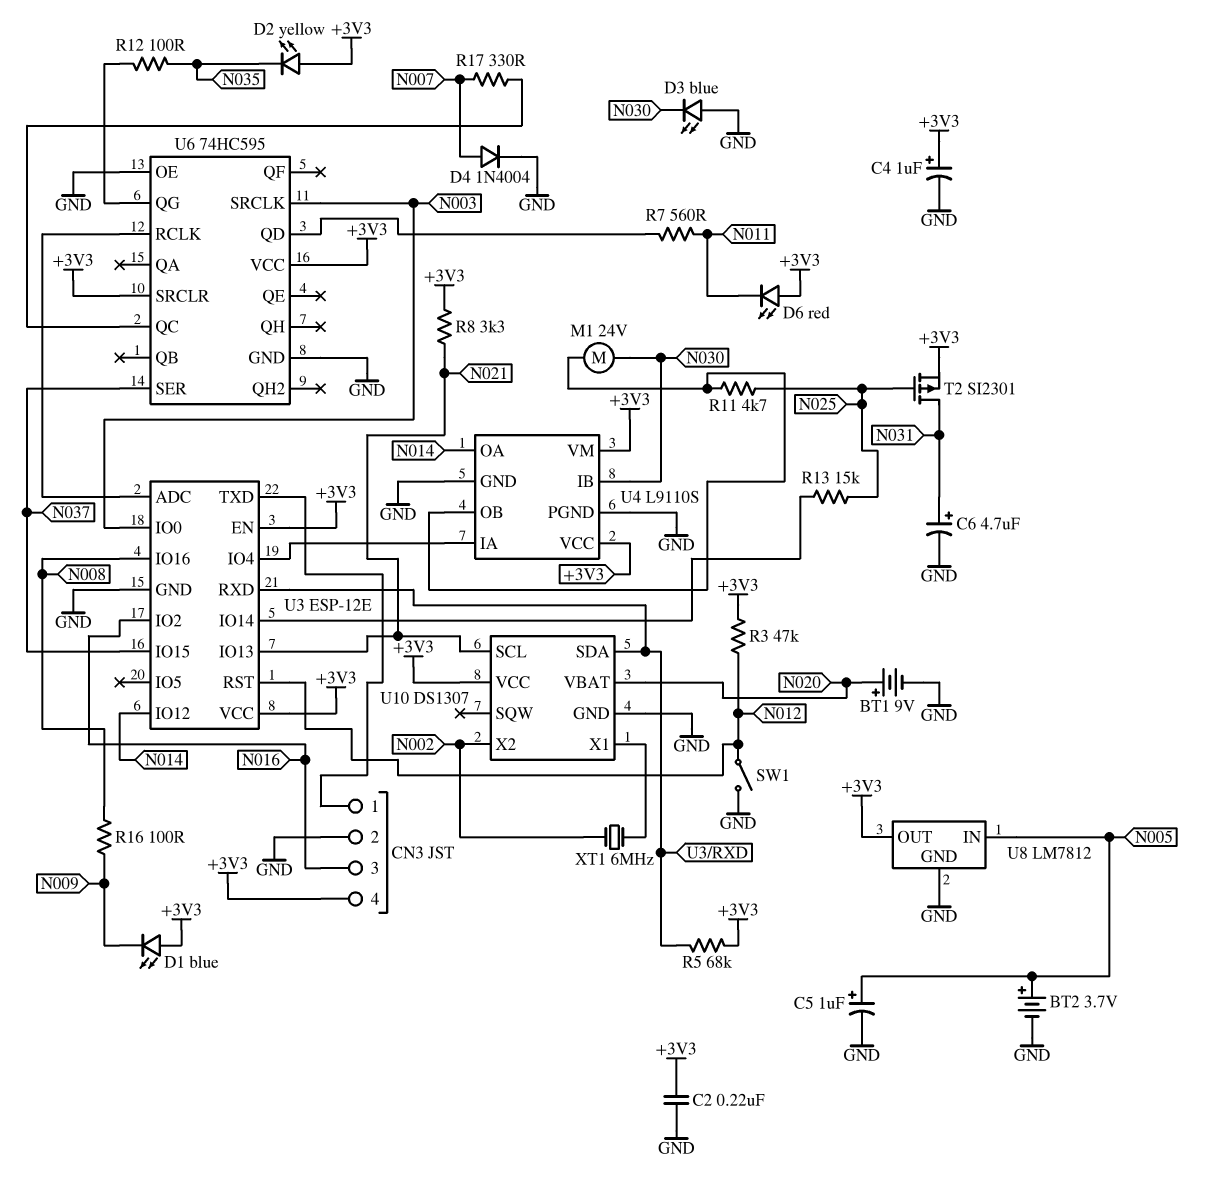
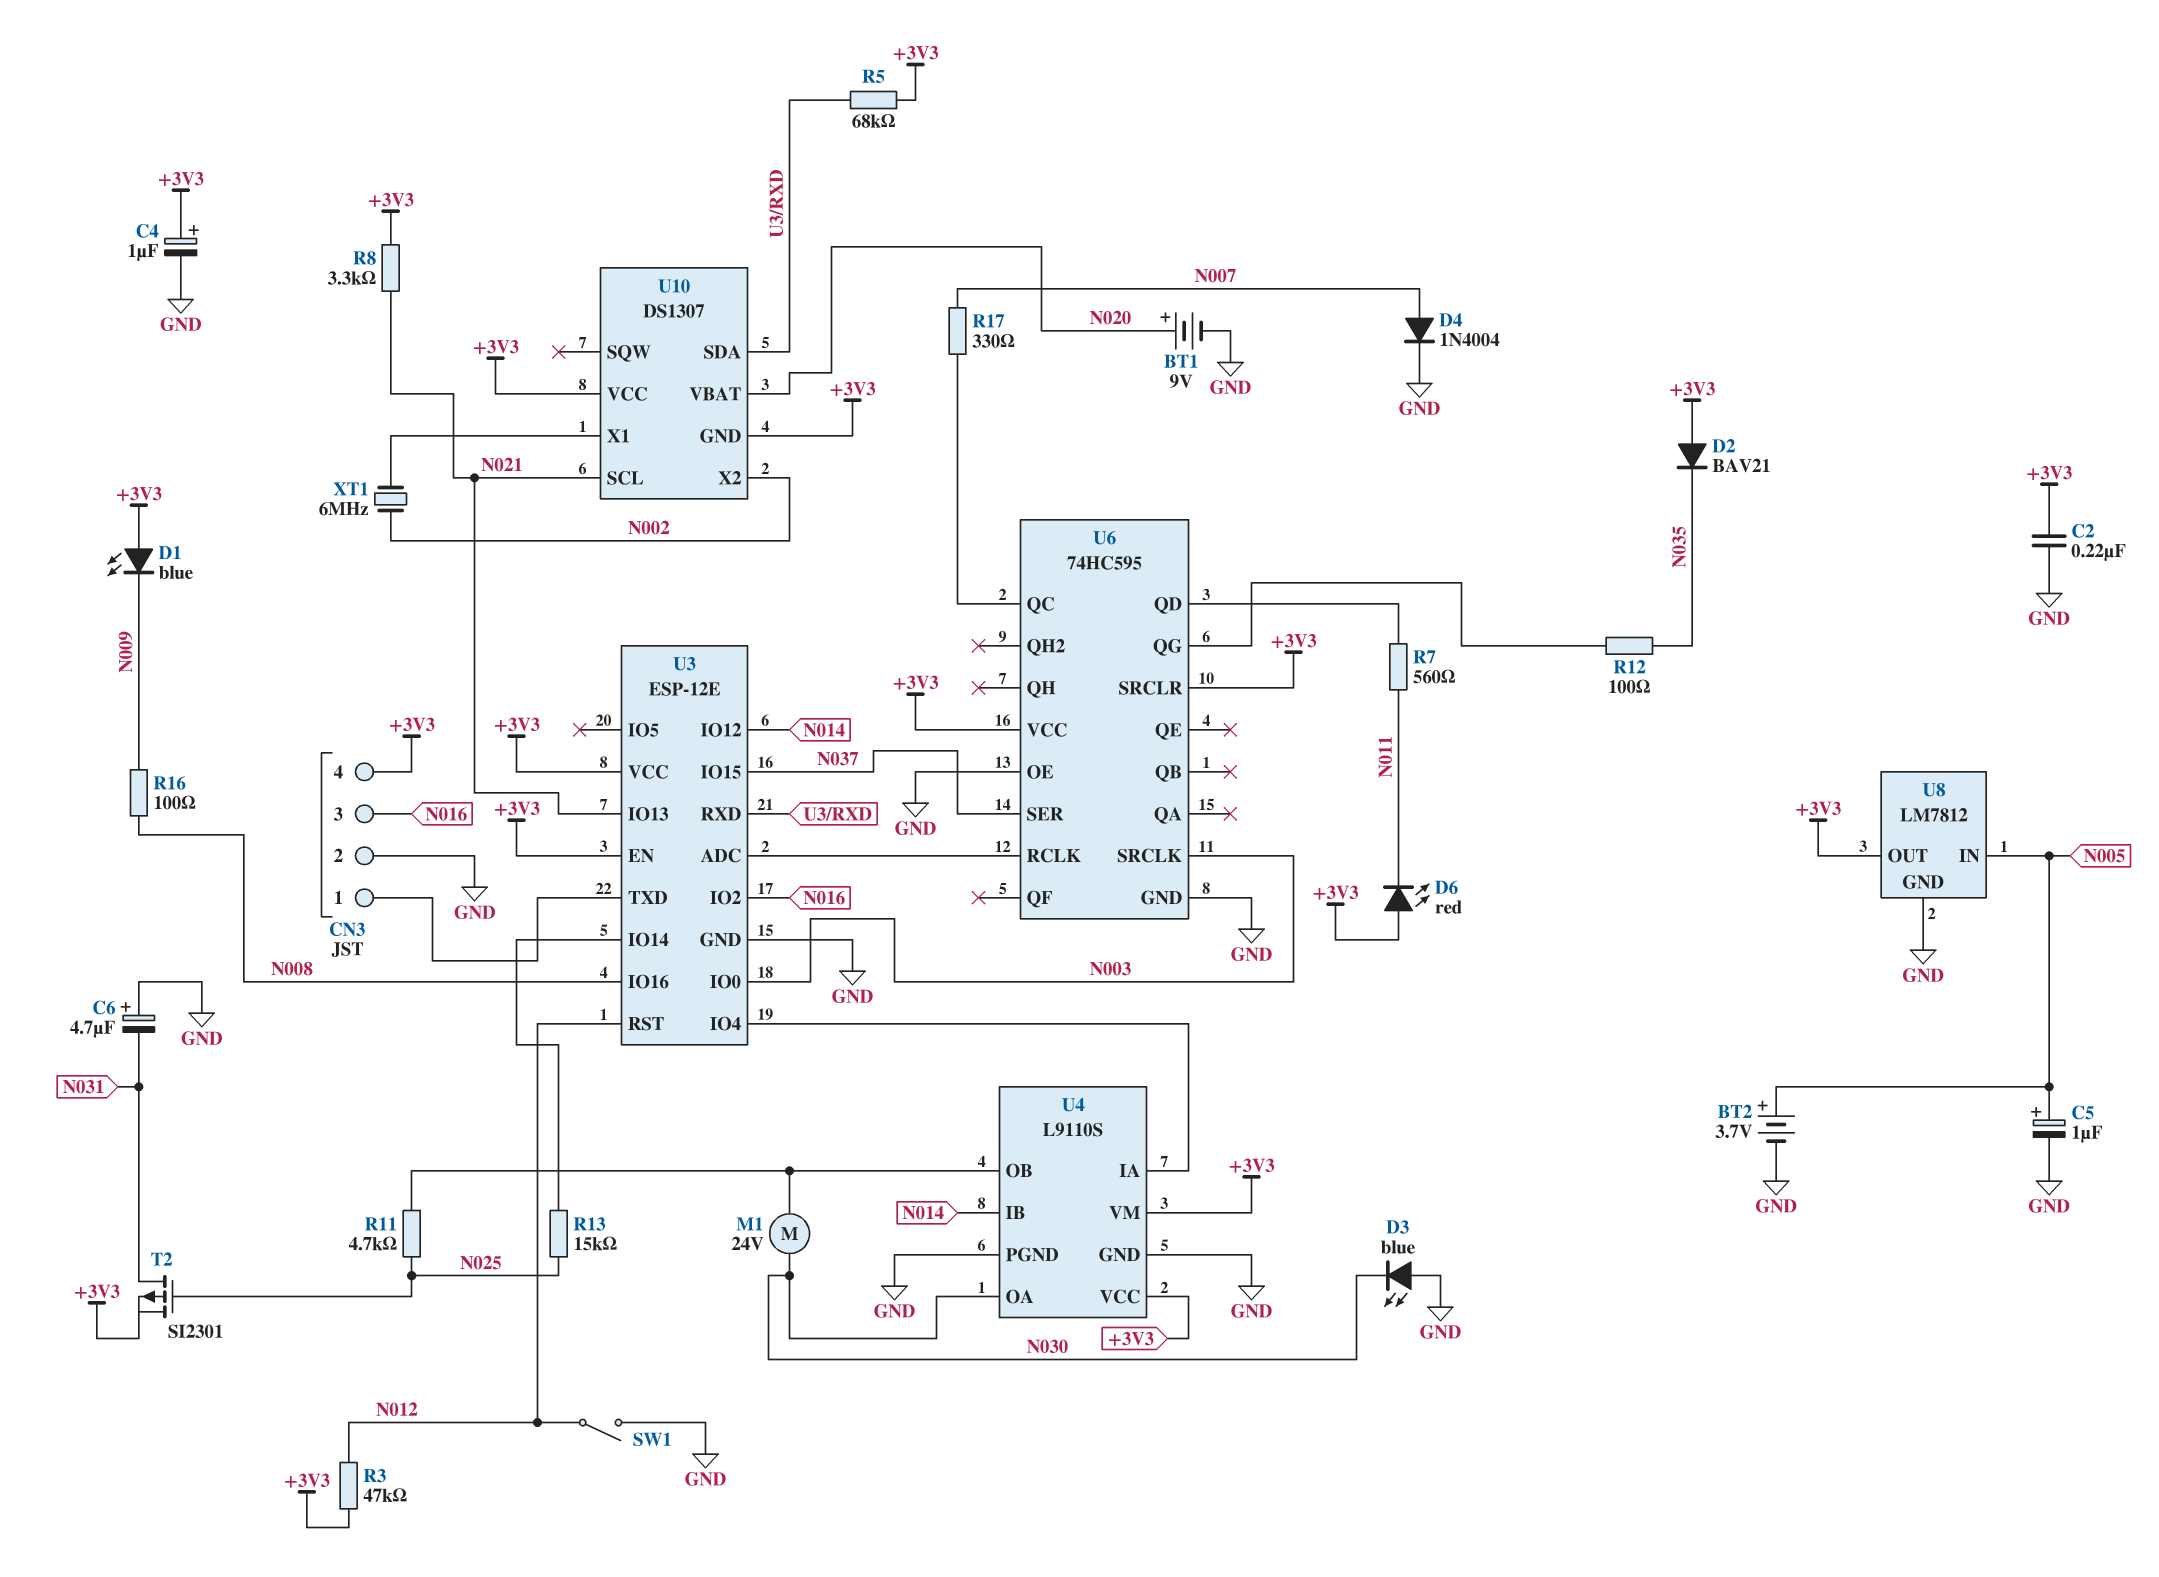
C6: 4.7uF (plus N031, minus GND) -> 4.7uF (plus GND, minus N031)
D2: LED yellow (A +3V3, K N035) -> diode BAV21 (A +3V3, K N035)
U4 pin IB: N030 -> N014
U4 pin OA: N014 -> N030
U10 pin GND: GND -> +3V3

